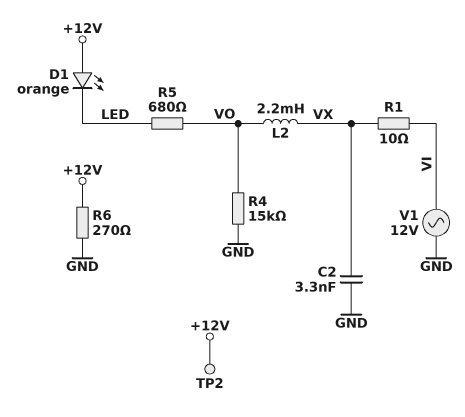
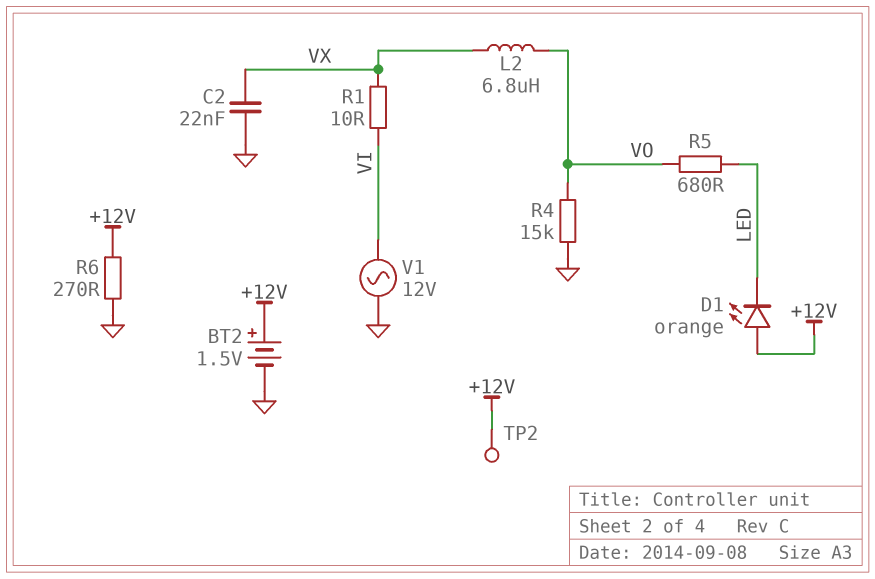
BT2: none -> 1.5V (plus +12V, minus GND)
C2: 3.3nF (GND, VX) -> 22nF (GND, VX)
L2: 2.2mH (VO, VX) -> 6.8uH (VO, VX)

